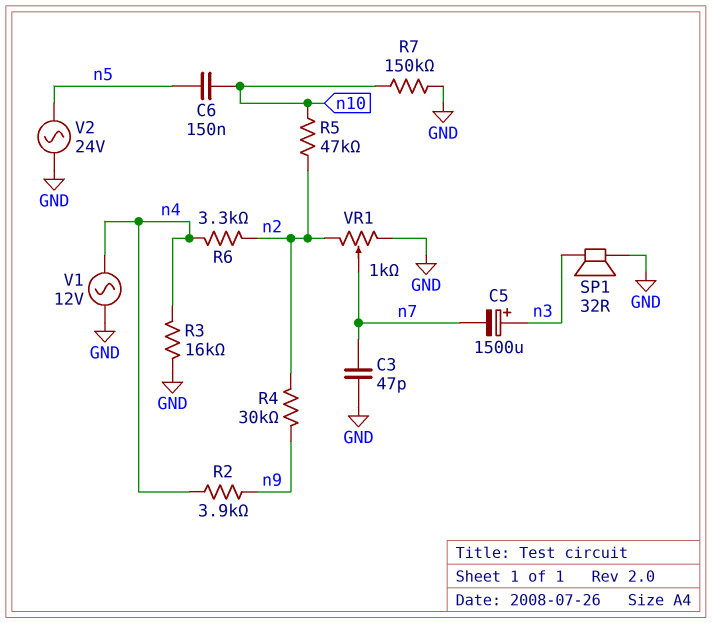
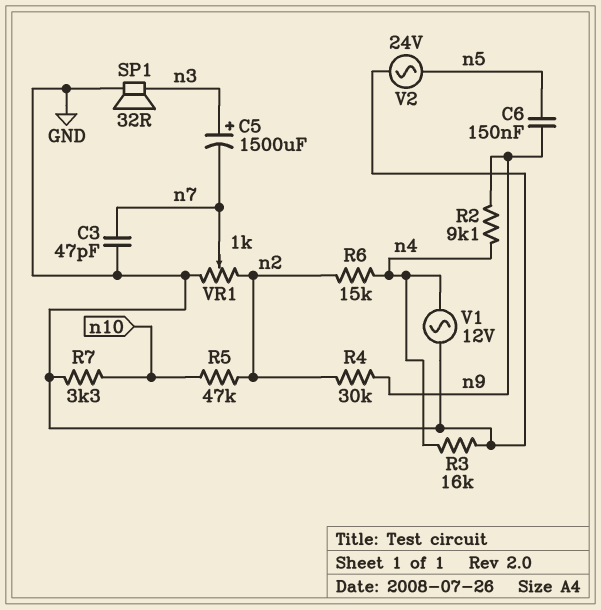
C6: 150nF (n5, n10) -> 150nF (n5, n9)
R2: 3.9k (n4, n9) -> 9.1k (n4, n9)
R6: 3.3k (n2, n4) -> 15k (n2, n4)
R7: 150k (GND, n10) -> 3.3k (GND, n10)

